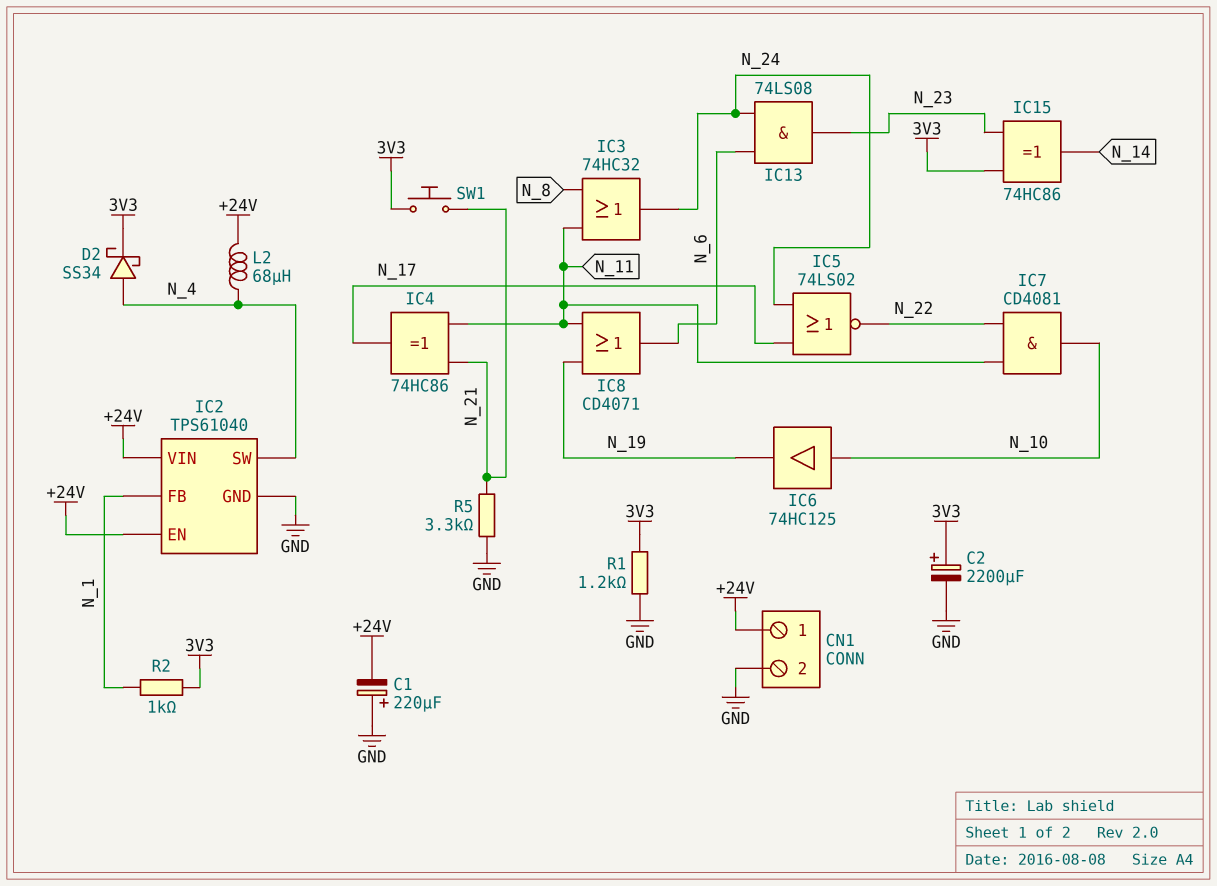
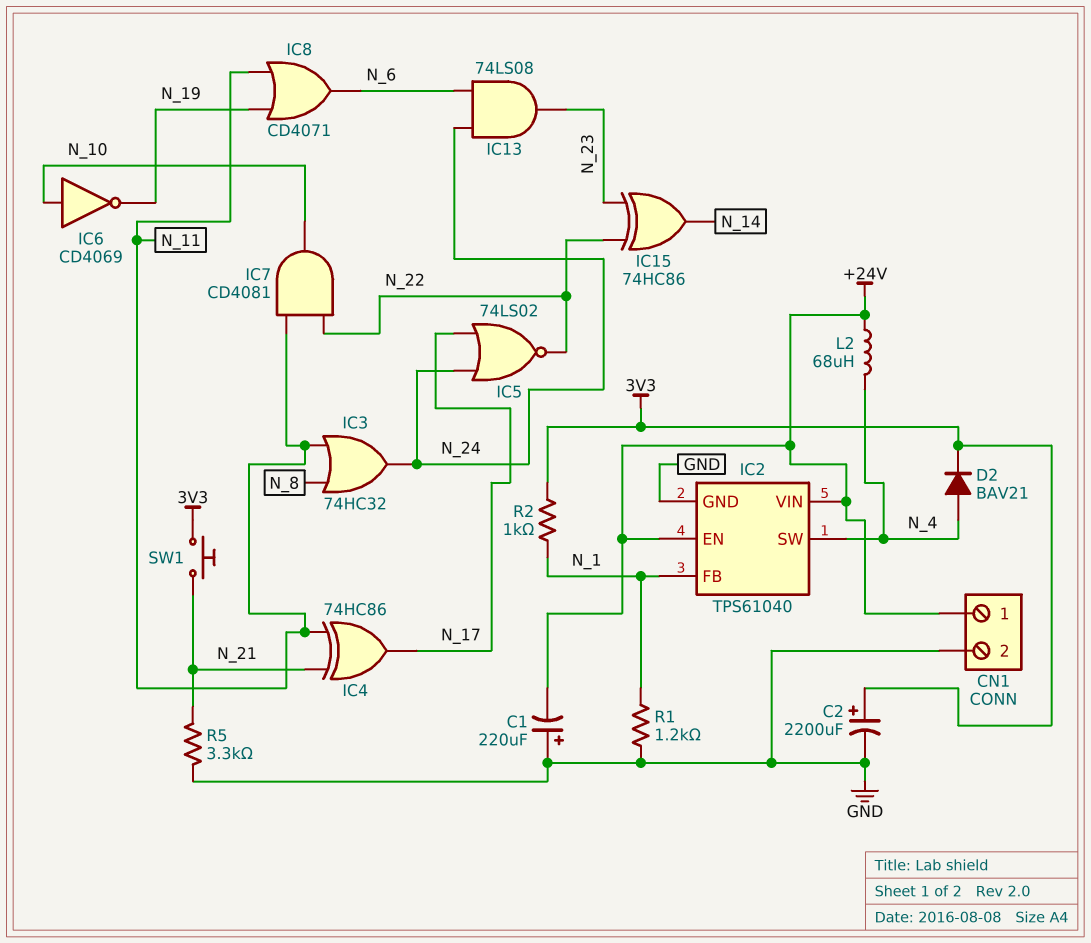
D2: schottky SS34 (A N_4, K 3V3) -> diode BAV21 (A N_4, K 3V3)
IC6: buffer 74HC125 (in N_10, out N_19) -> NOT CD4069 (in N_10, out N_19)
IC15: XOR 74HC86 (in 3V3, in N_23, out N_14) -> XOR 74HC86 (in N_22, in N_23, out N_14)
R1: 1.2k (3V3, GND) -> 1.2k (GND, N_1)

